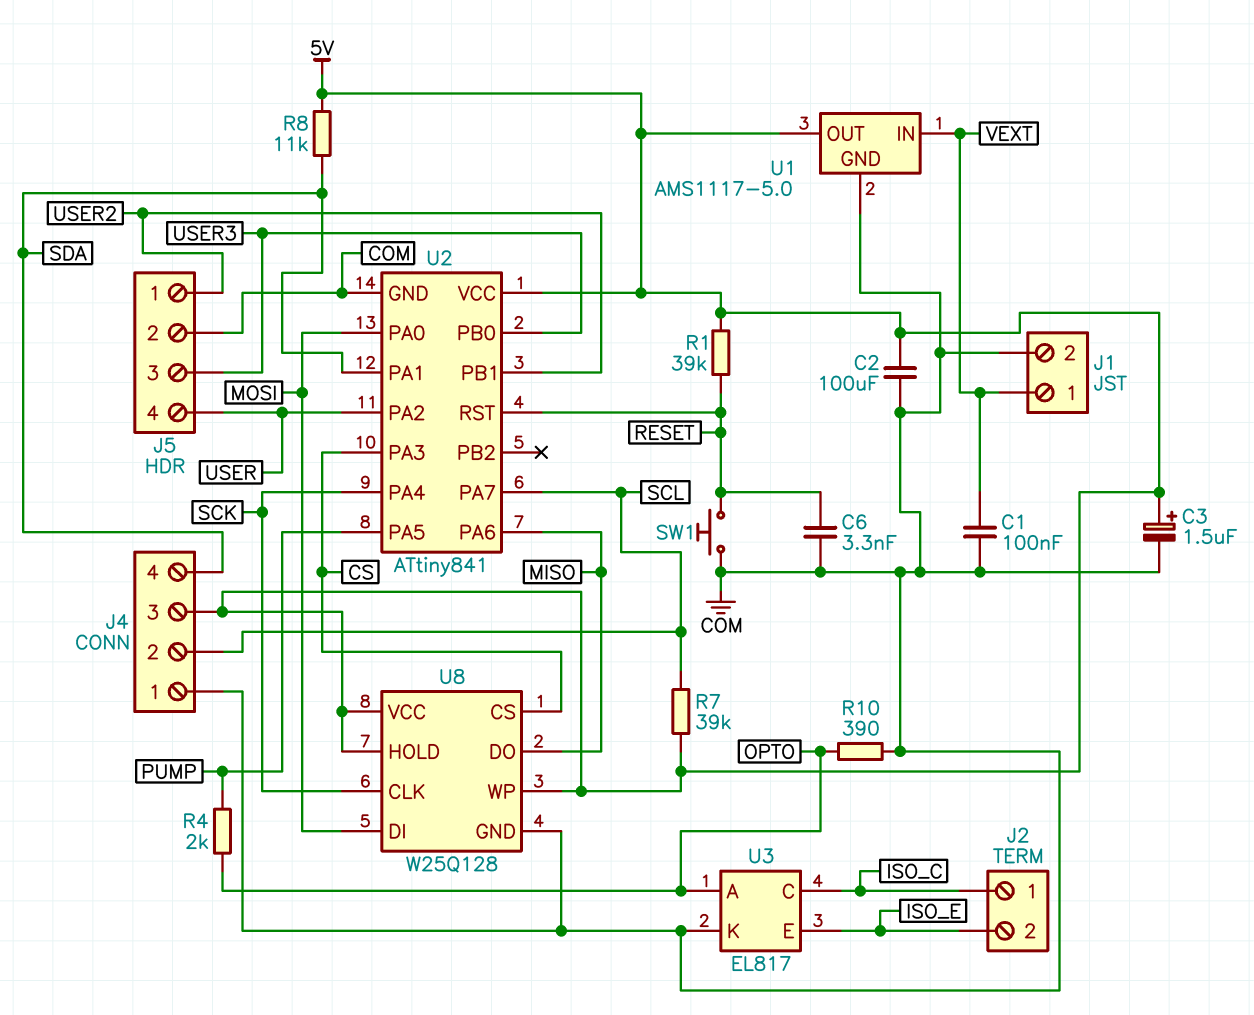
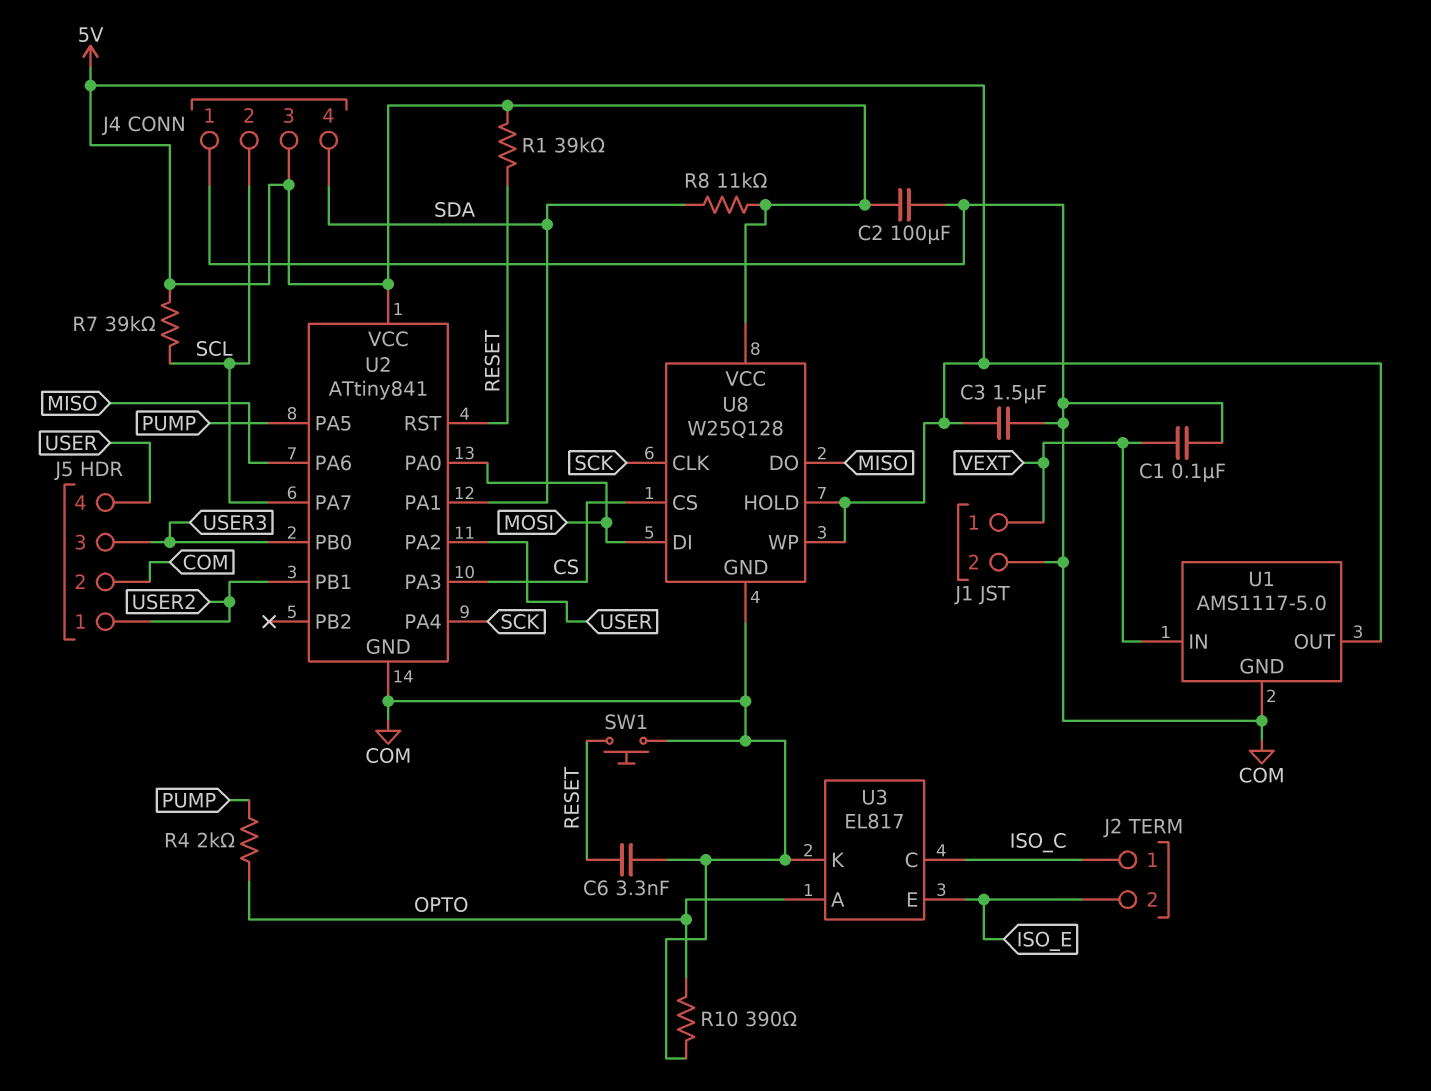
C3: 1.5uF (plus 5V, minus COM) -> 1.5uF (5V, COM)

